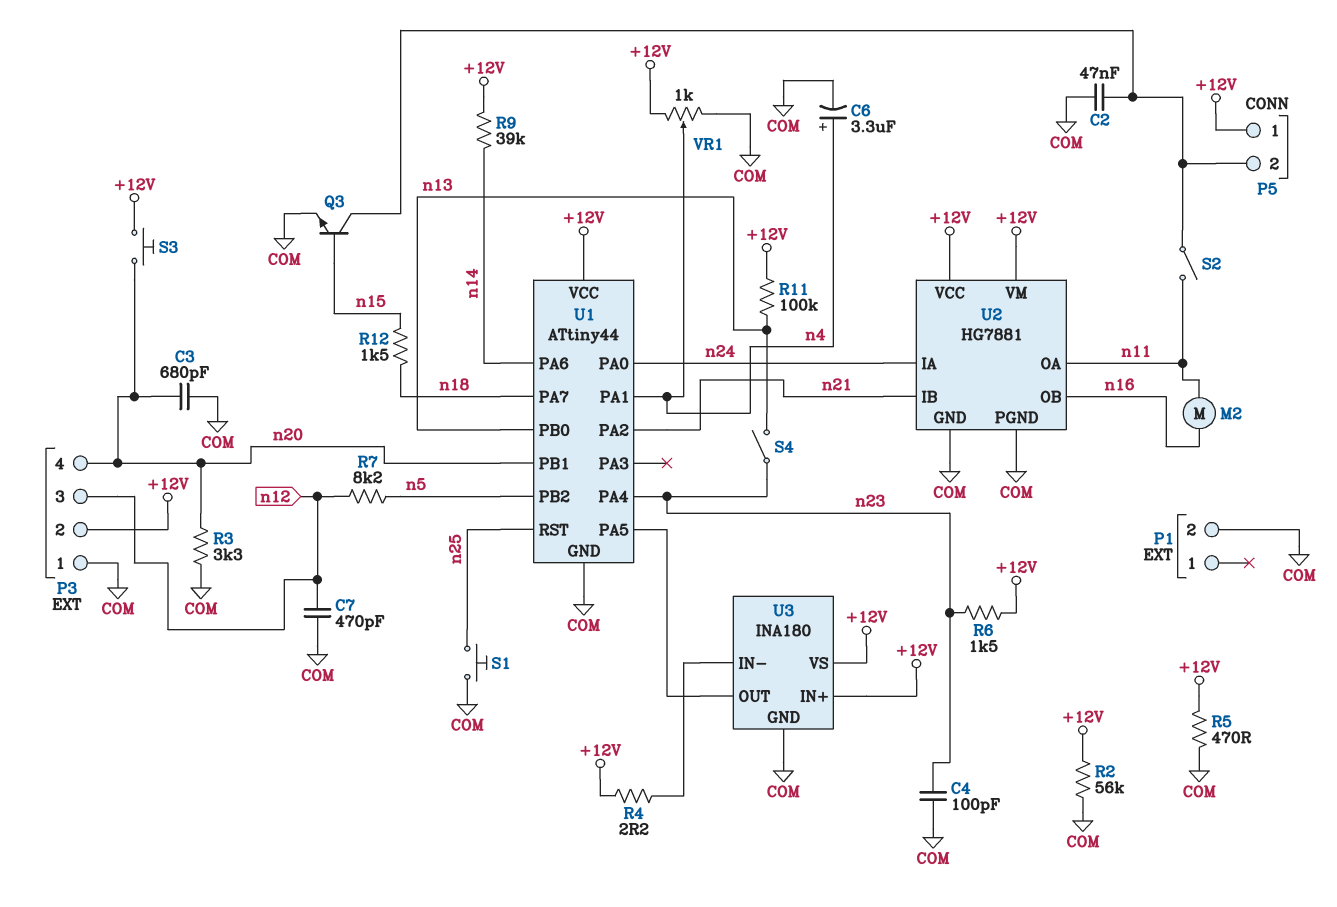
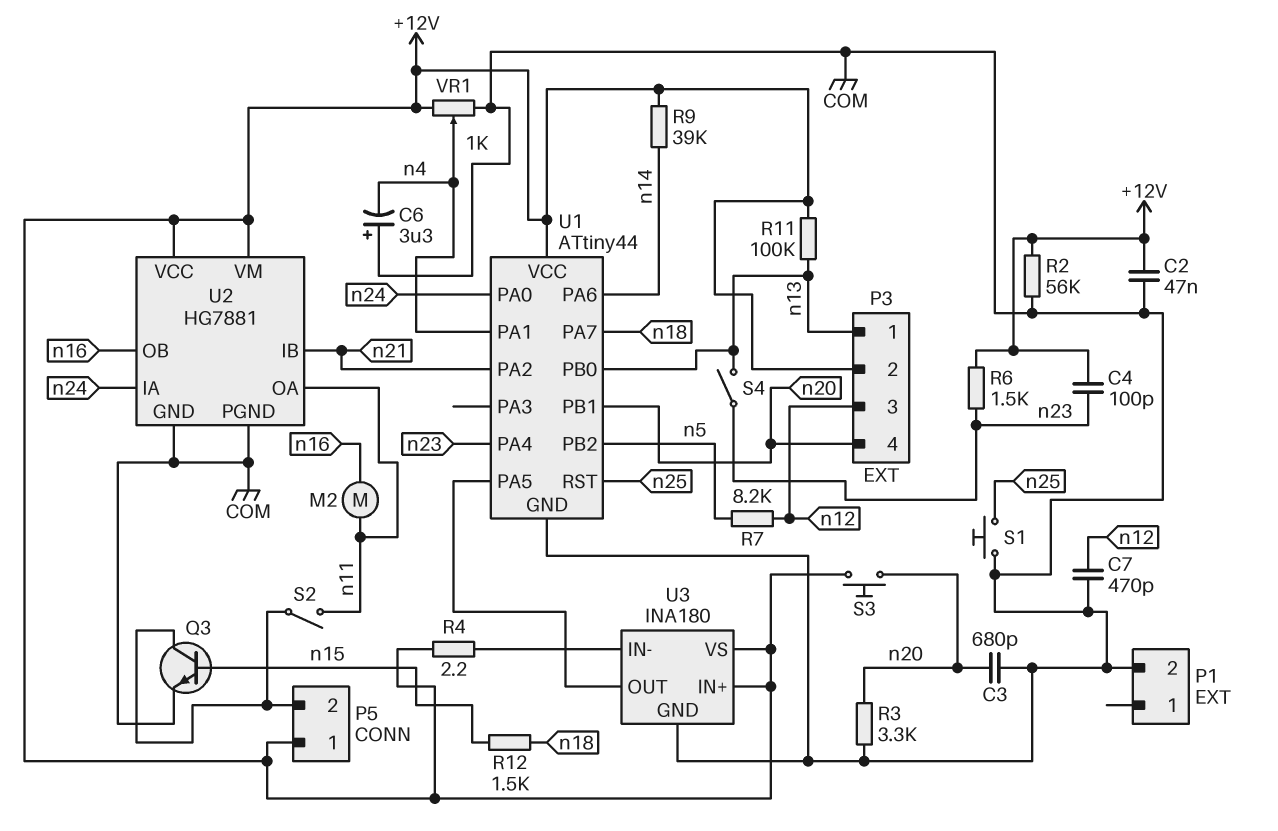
C2: 47nF (COM, P5/2) -> 47nF (+12V, COM)
C4: 100pF (COM, n23) -> 100pF (+12V, n23)
C6: 3.3uF (plus n4, minus COM) -> 3.3uF (plus COM, minus n4)
P3 pin 1: COM -> n13
R5: 470 (+12V, COM) -> none

